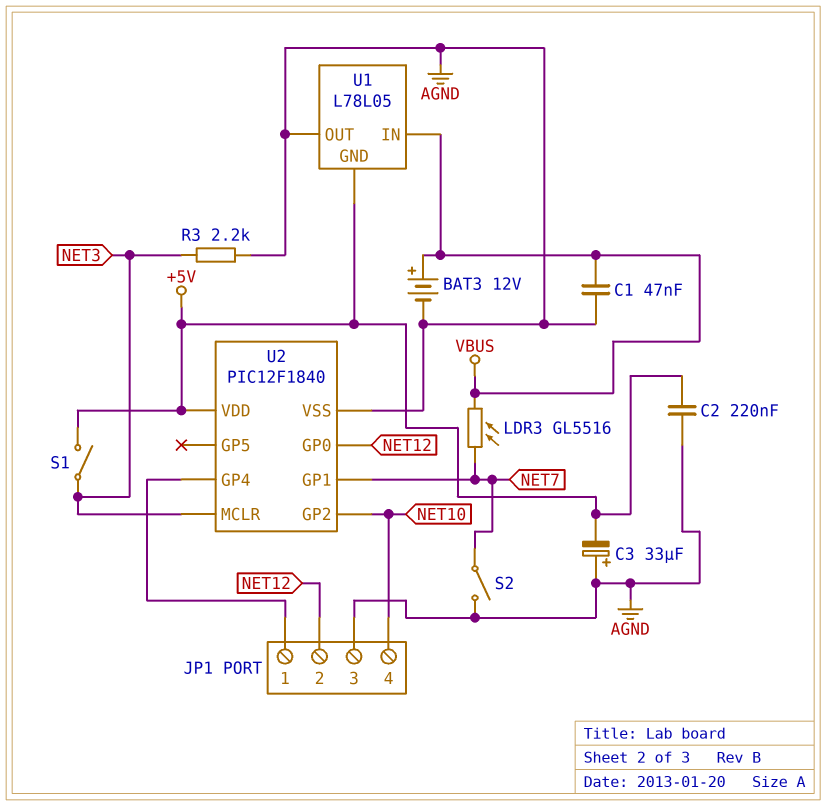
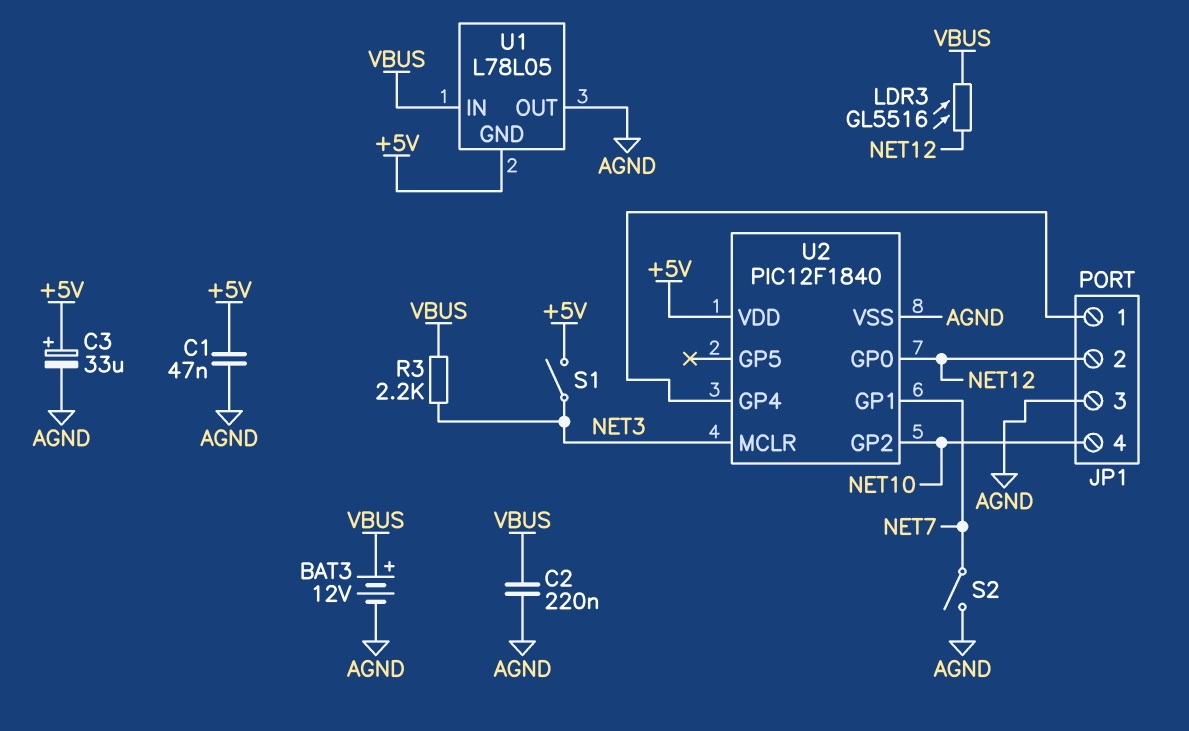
C1: 47nF (AGND, VBUS) -> 47nF (+5V, AGND)
C2: 220nF (+5V, AGND) -> 220nF (AGND, VBUS)
C3: 33uF (plus AGND, minus +5V) -> 33uF (plus +5V, minus AGND)
LDR3: GL5516 (NET7, VBUS) -> GL5516 (NET12, VBUS)
R3: 2.2k (AGND, NET3) -> 2.2k (NET3, VBUS)

